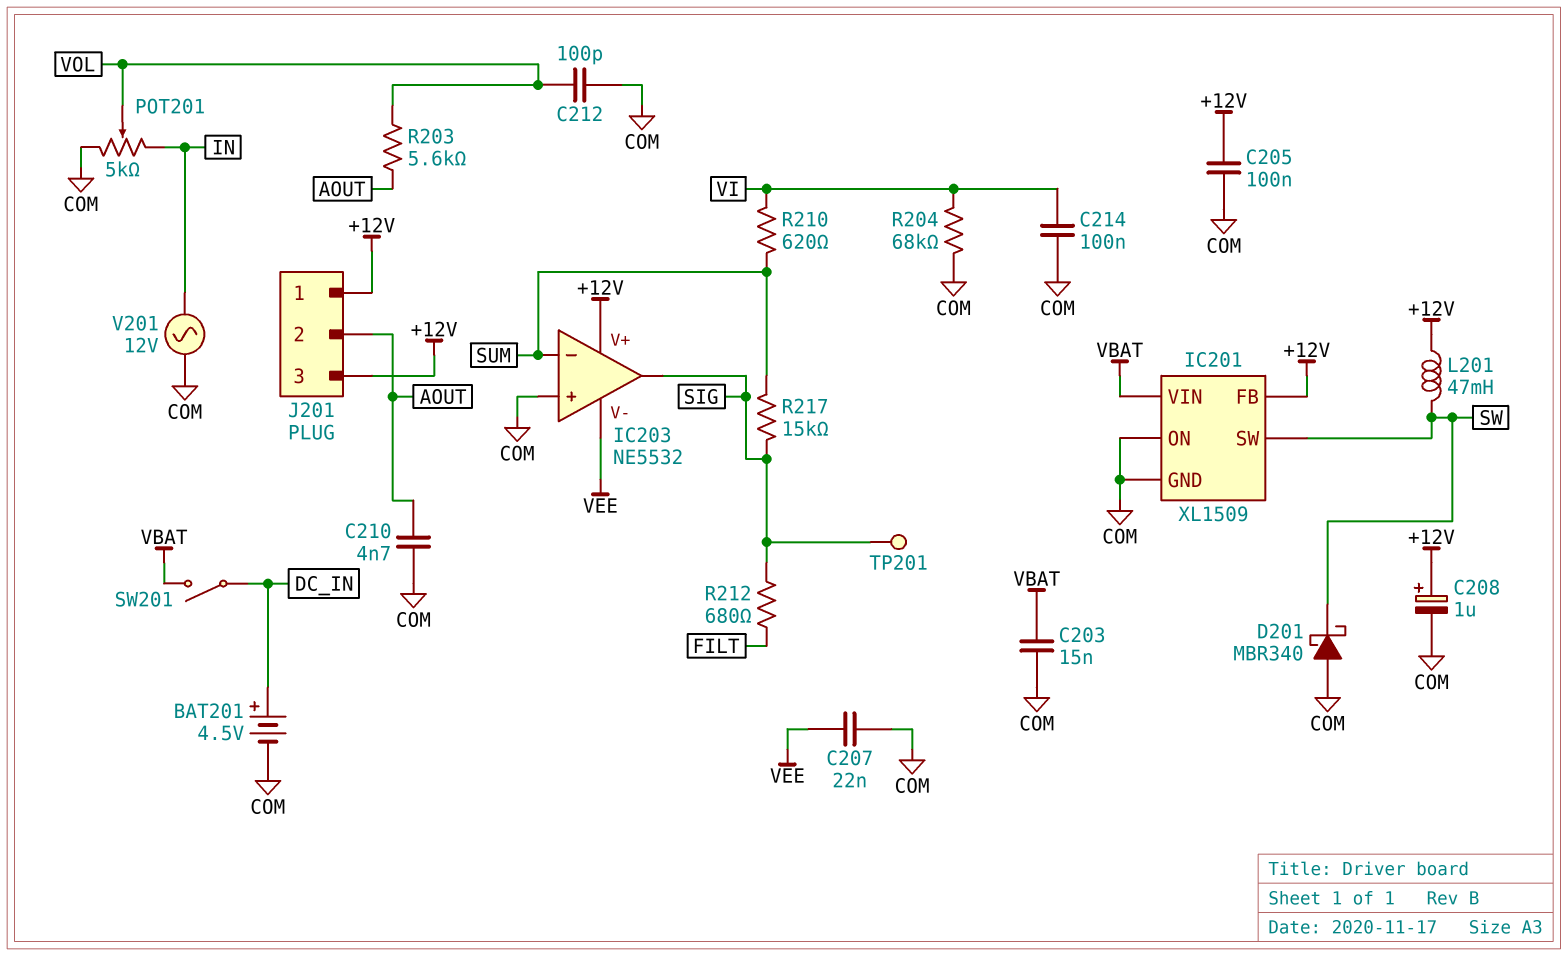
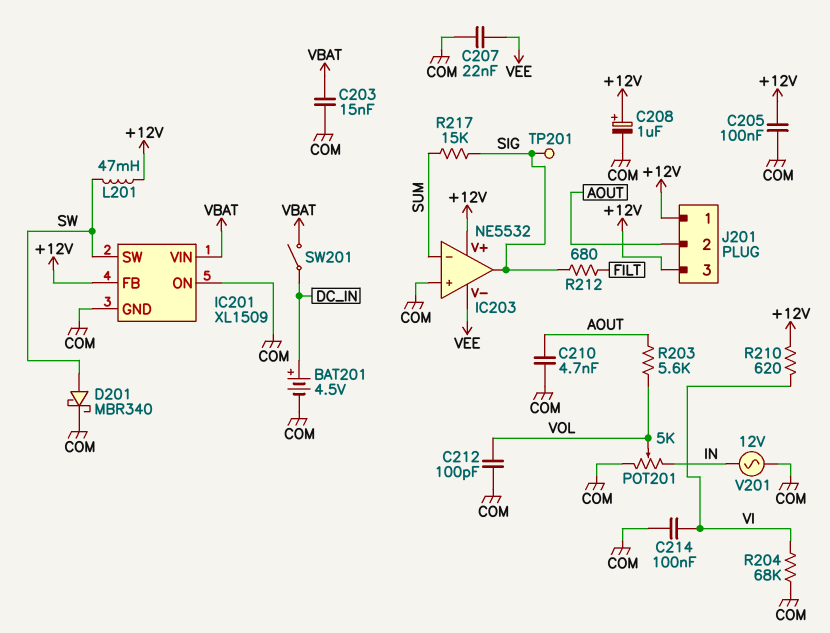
D201: schottky MBR340 (A COM, K SW) -> schottky MBR340 (A SW, K COM)
R210: 620 (SUM, VI) -> 620 (+12V, VI)

